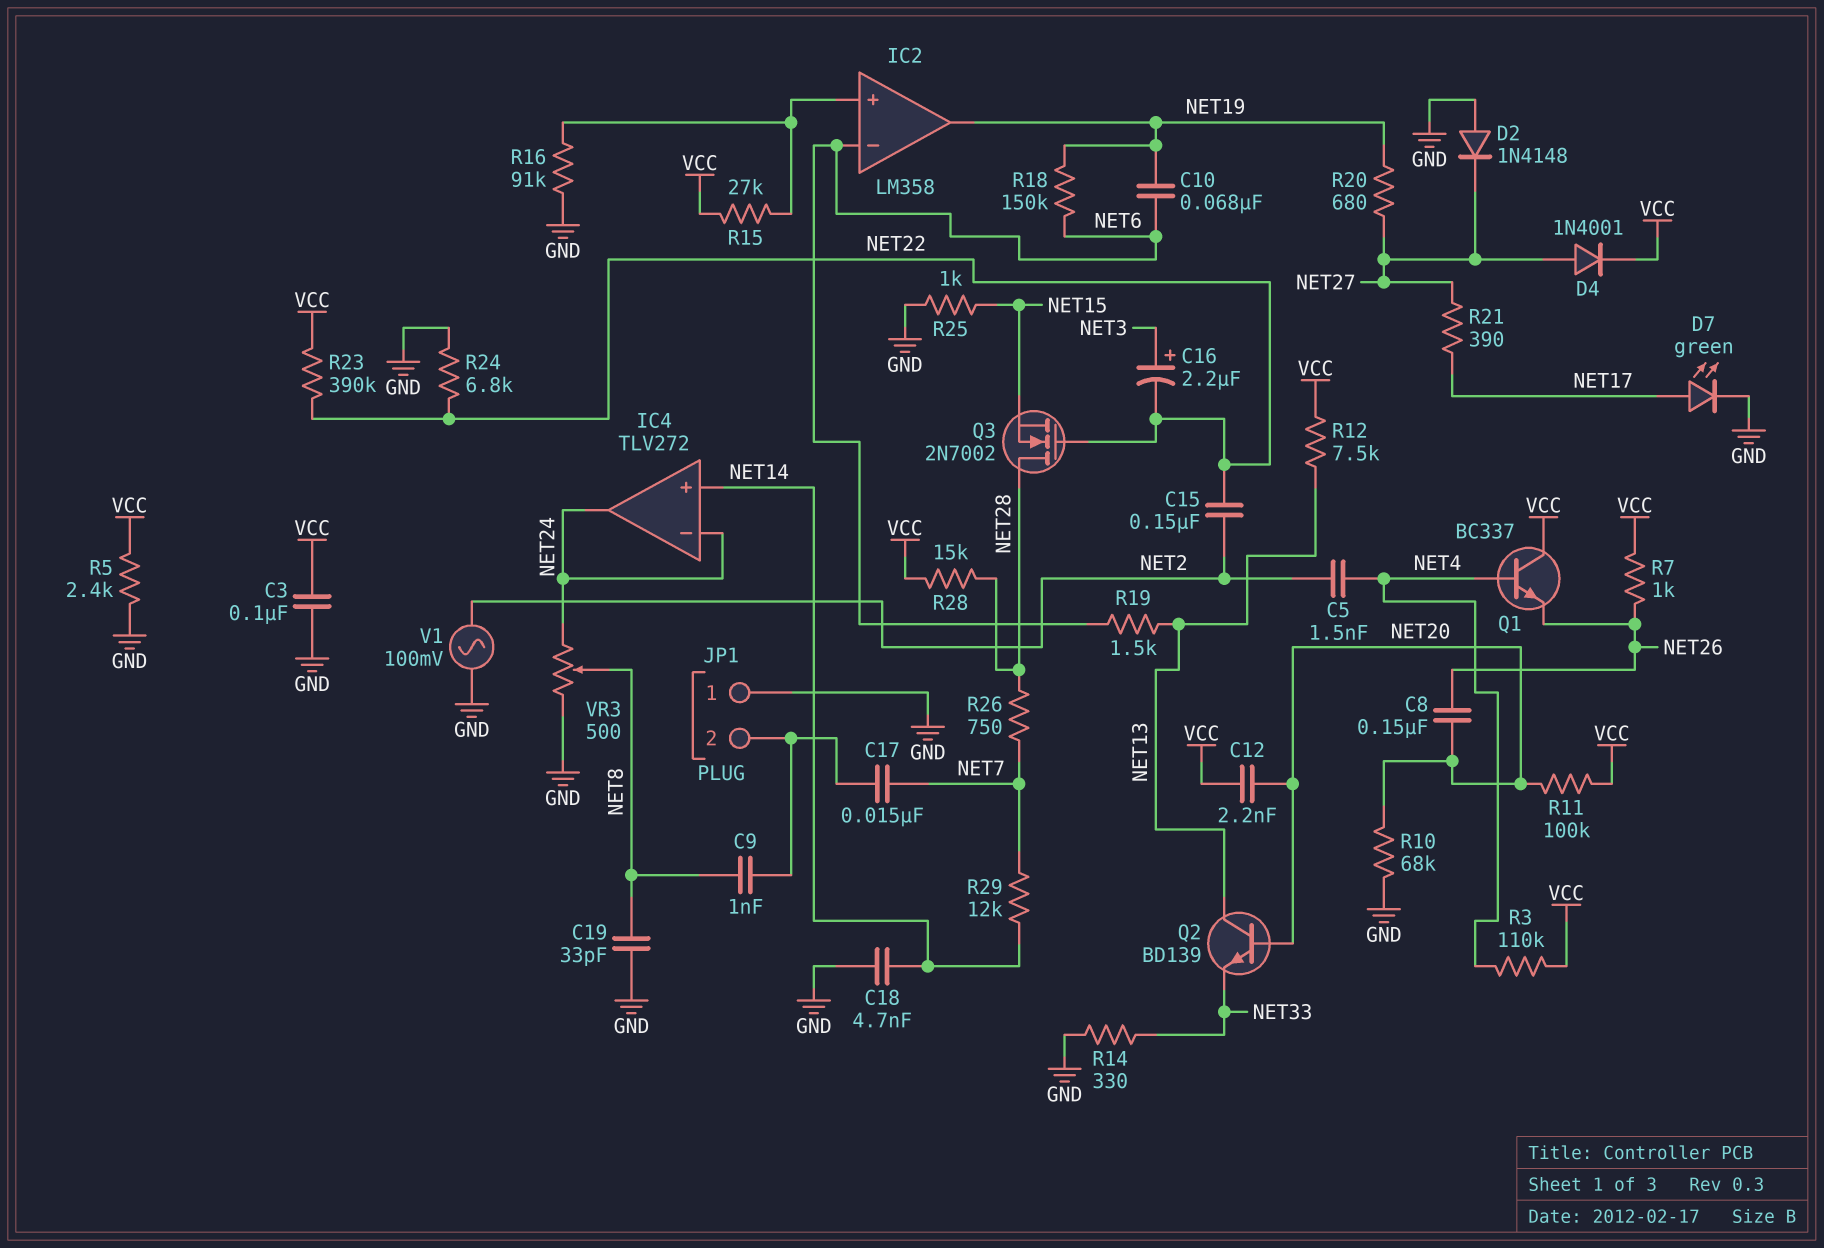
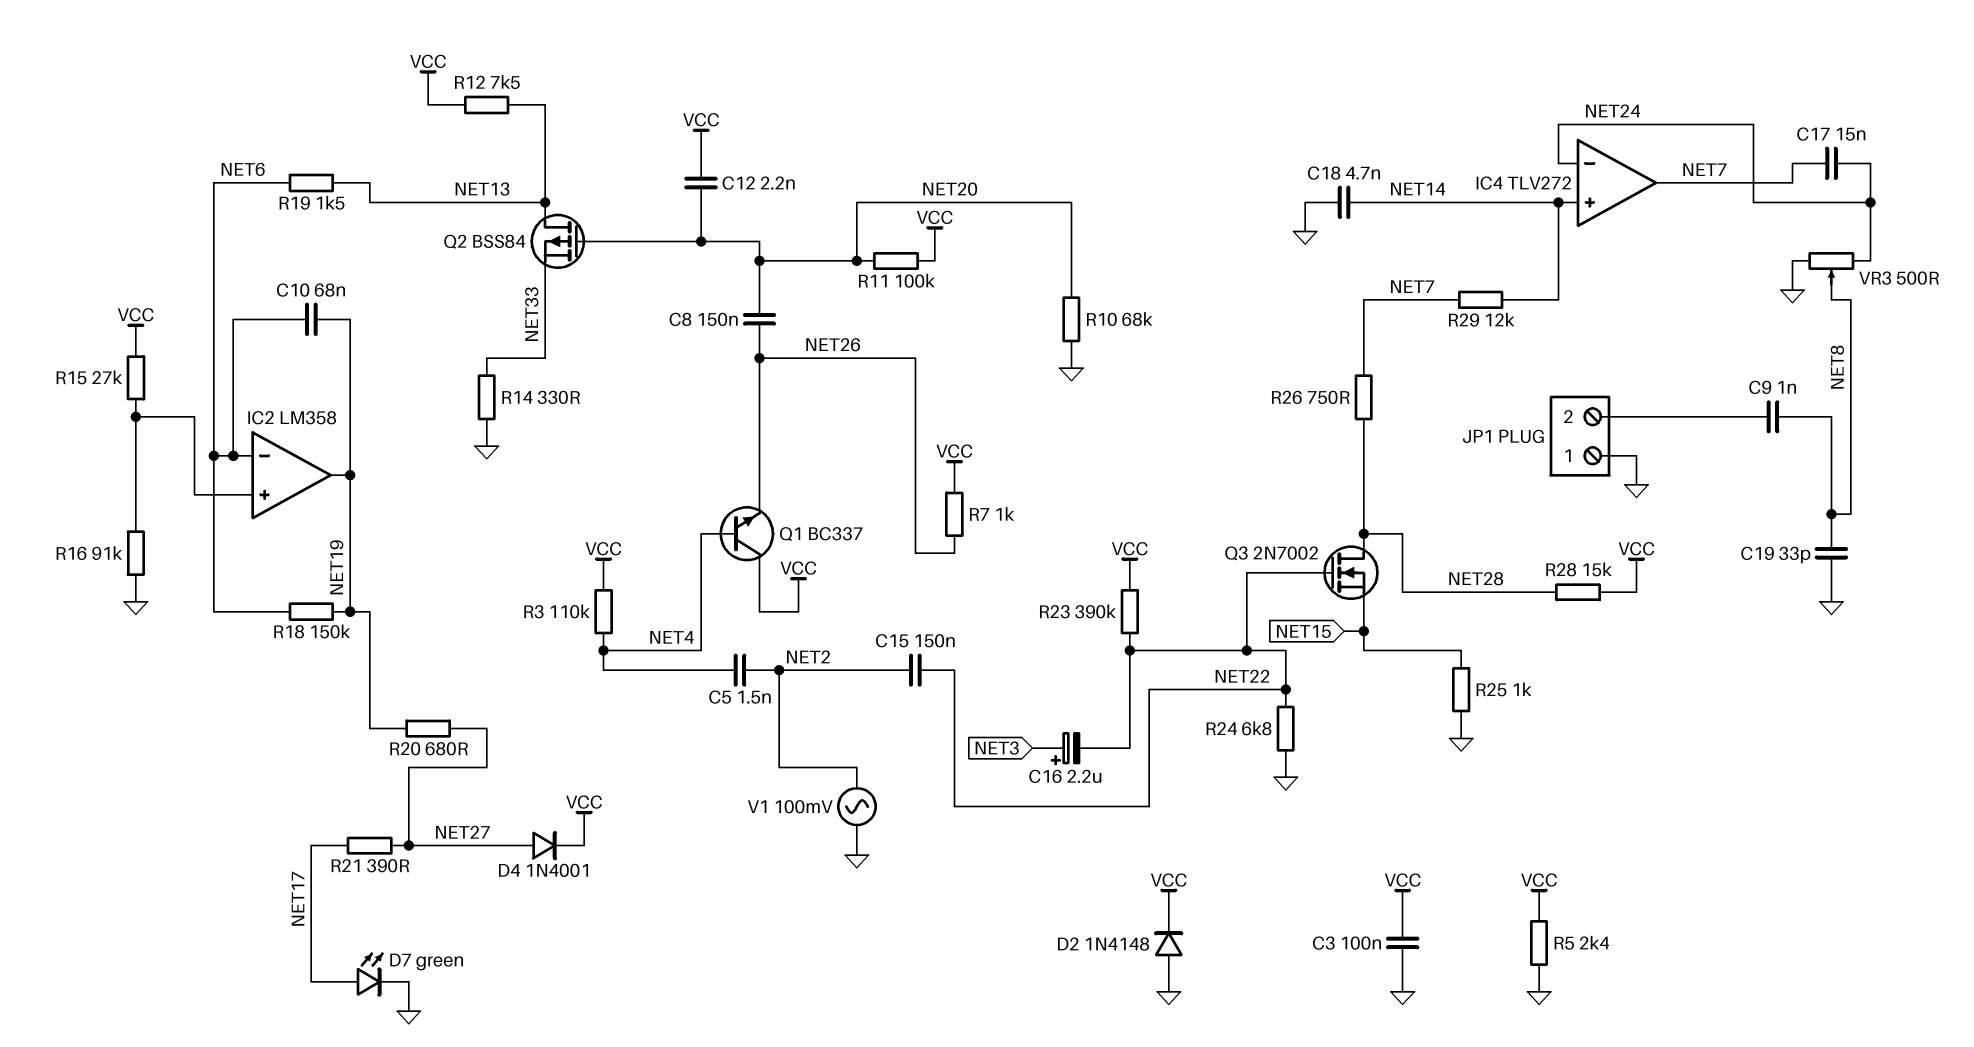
C17: 15nF (JP1/2, NET7) -> 15nF (NET7, NET24)
D2: diode 1N4148 (A GND, K NET27) -> diode 1N4148 (A GND, K VCC)
IC4 pin out: NET24 -> NET7
Q2: NPN BD139 (B NET20, C NET13, E NET33) -> PMOS BSS84 (G NET20, D NET13, S NET33)

